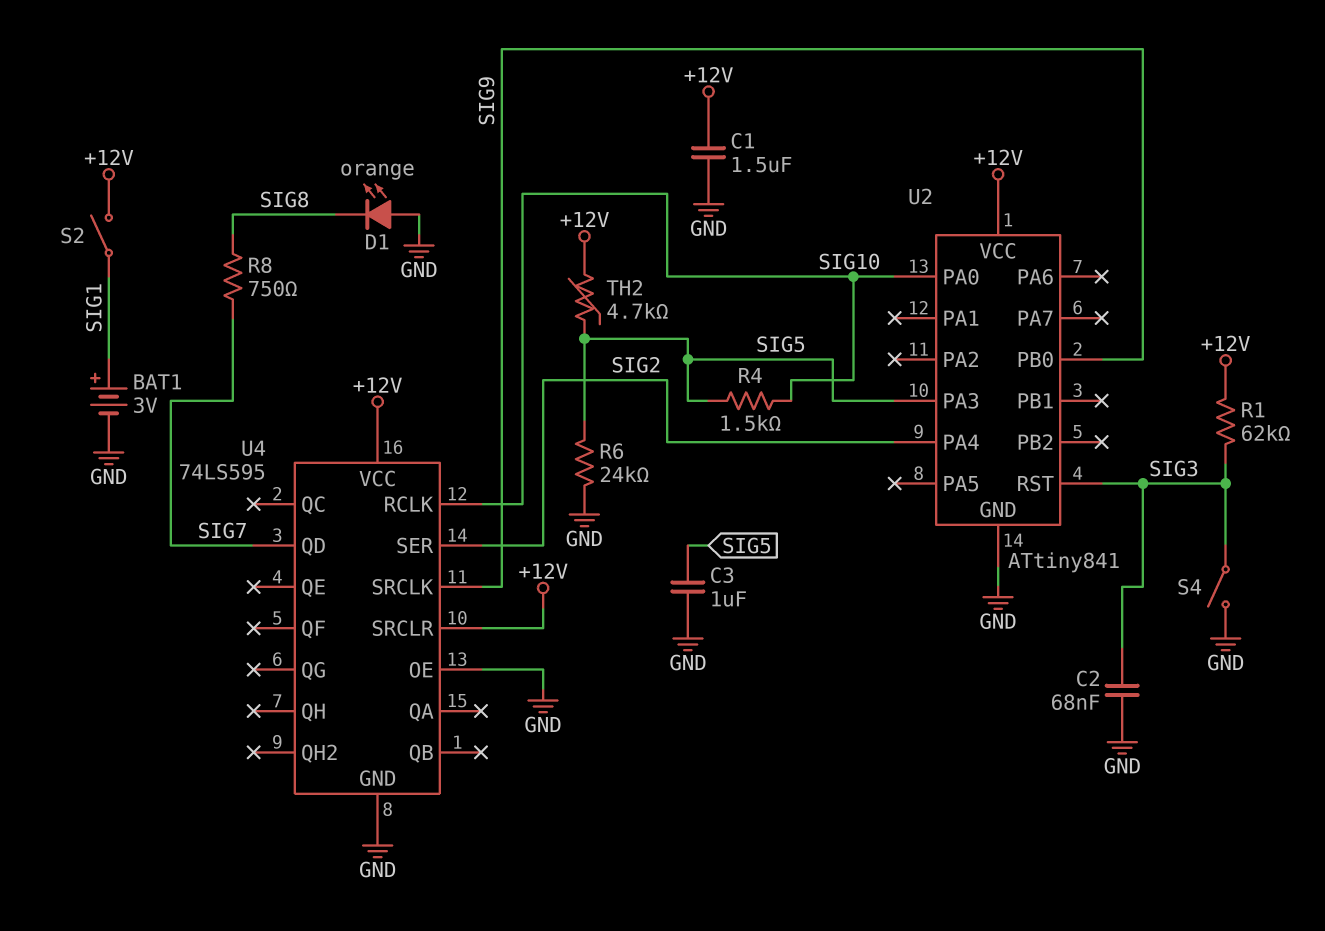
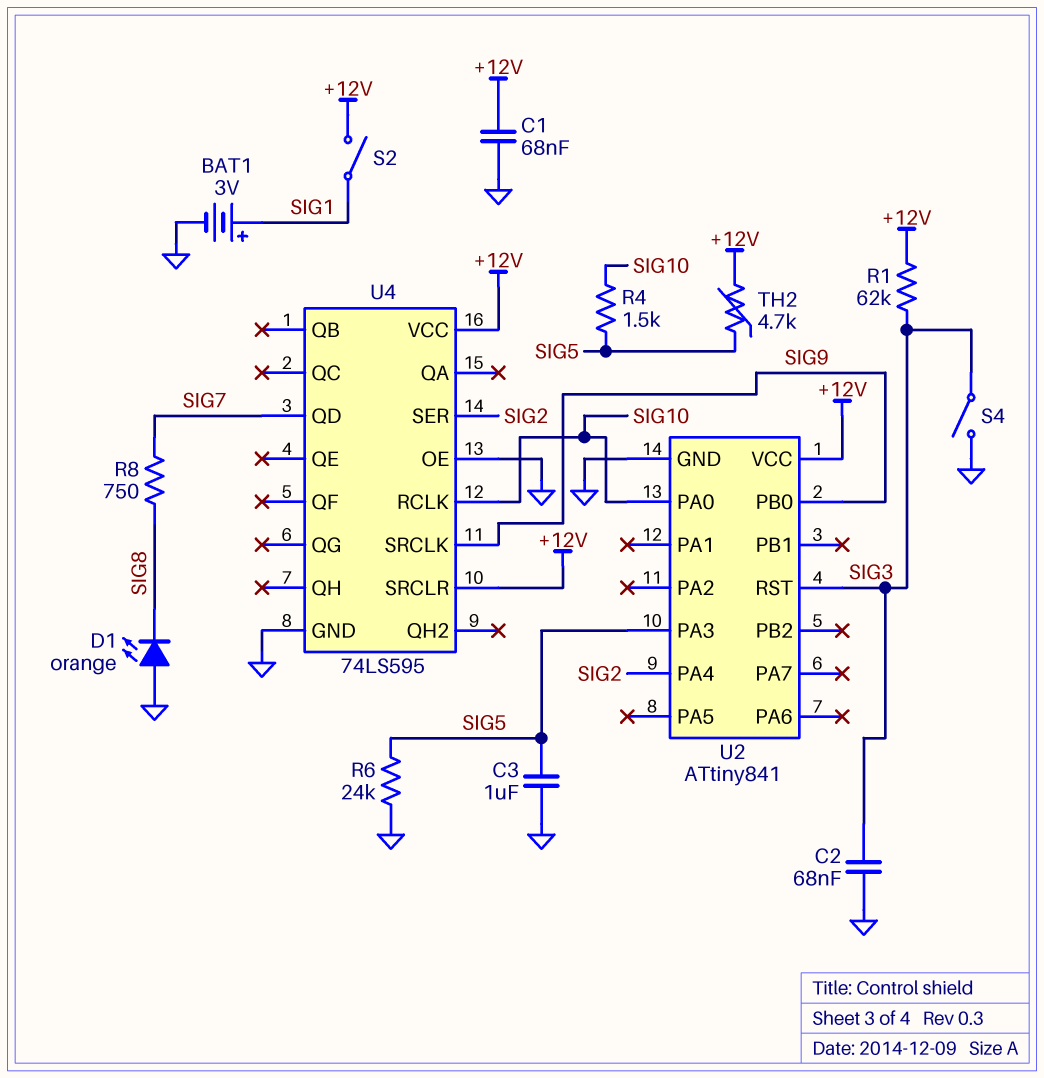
C1: 1.5uF (+12V, GND) -> 68nF (+12V, GND)

